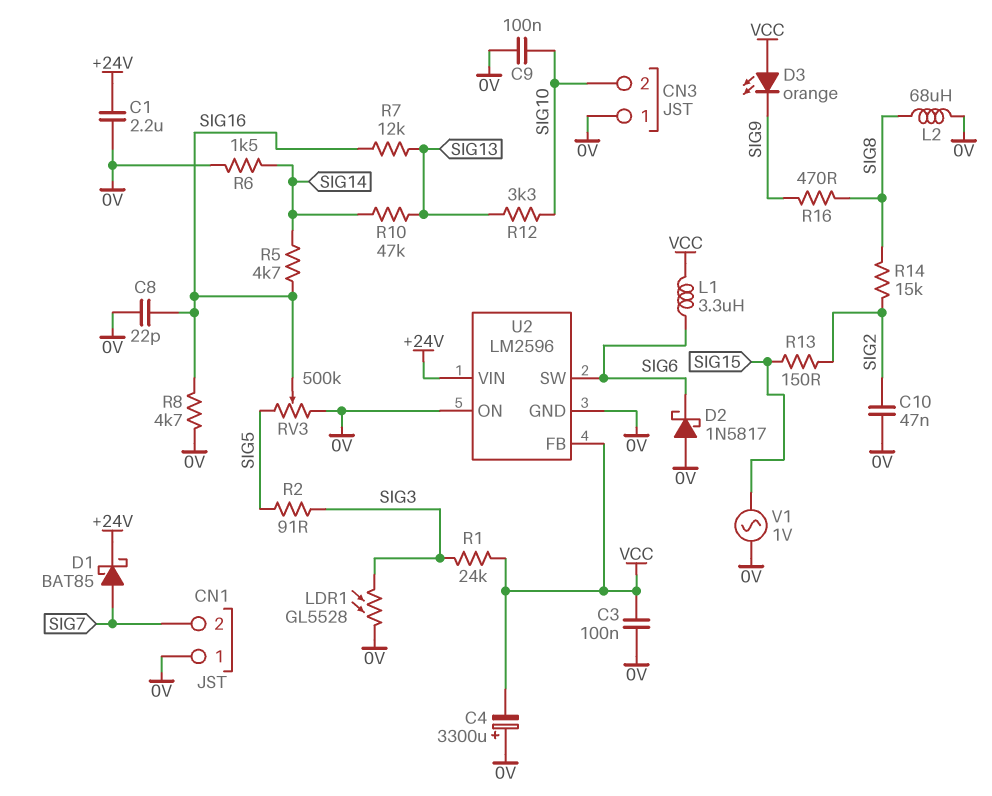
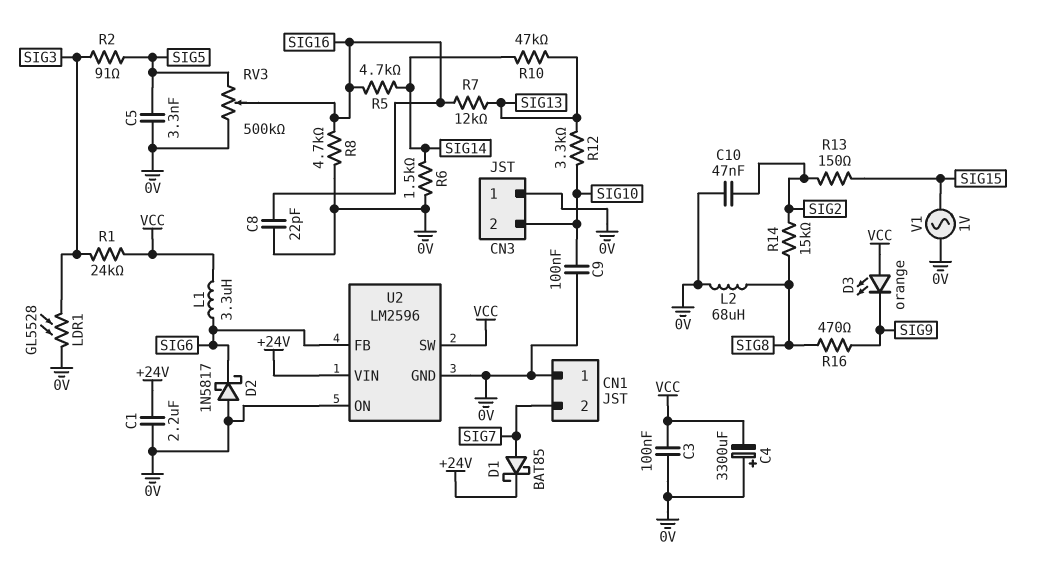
C5: none -> 3.3nF (0V, SIG5)
U2 pin FB: VCC -> SIG6
U2 pin SW: SIG6 -> VCC

